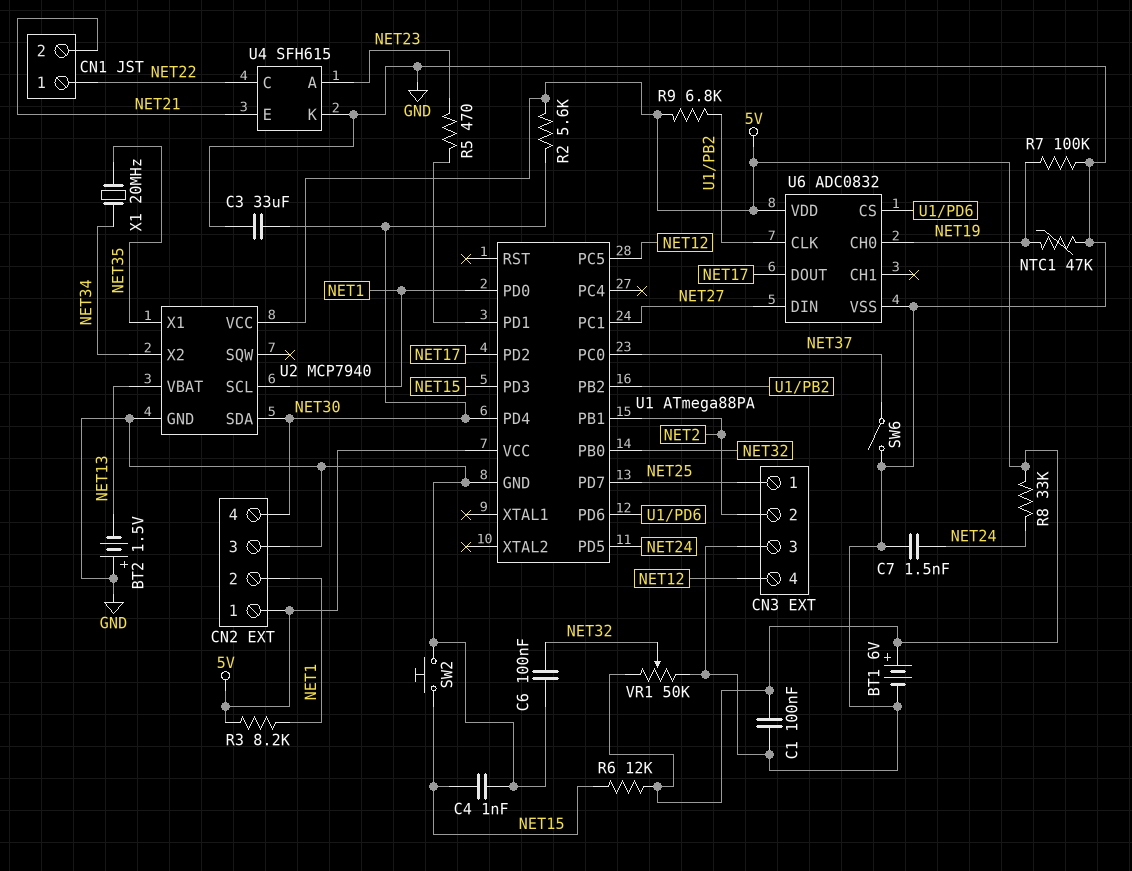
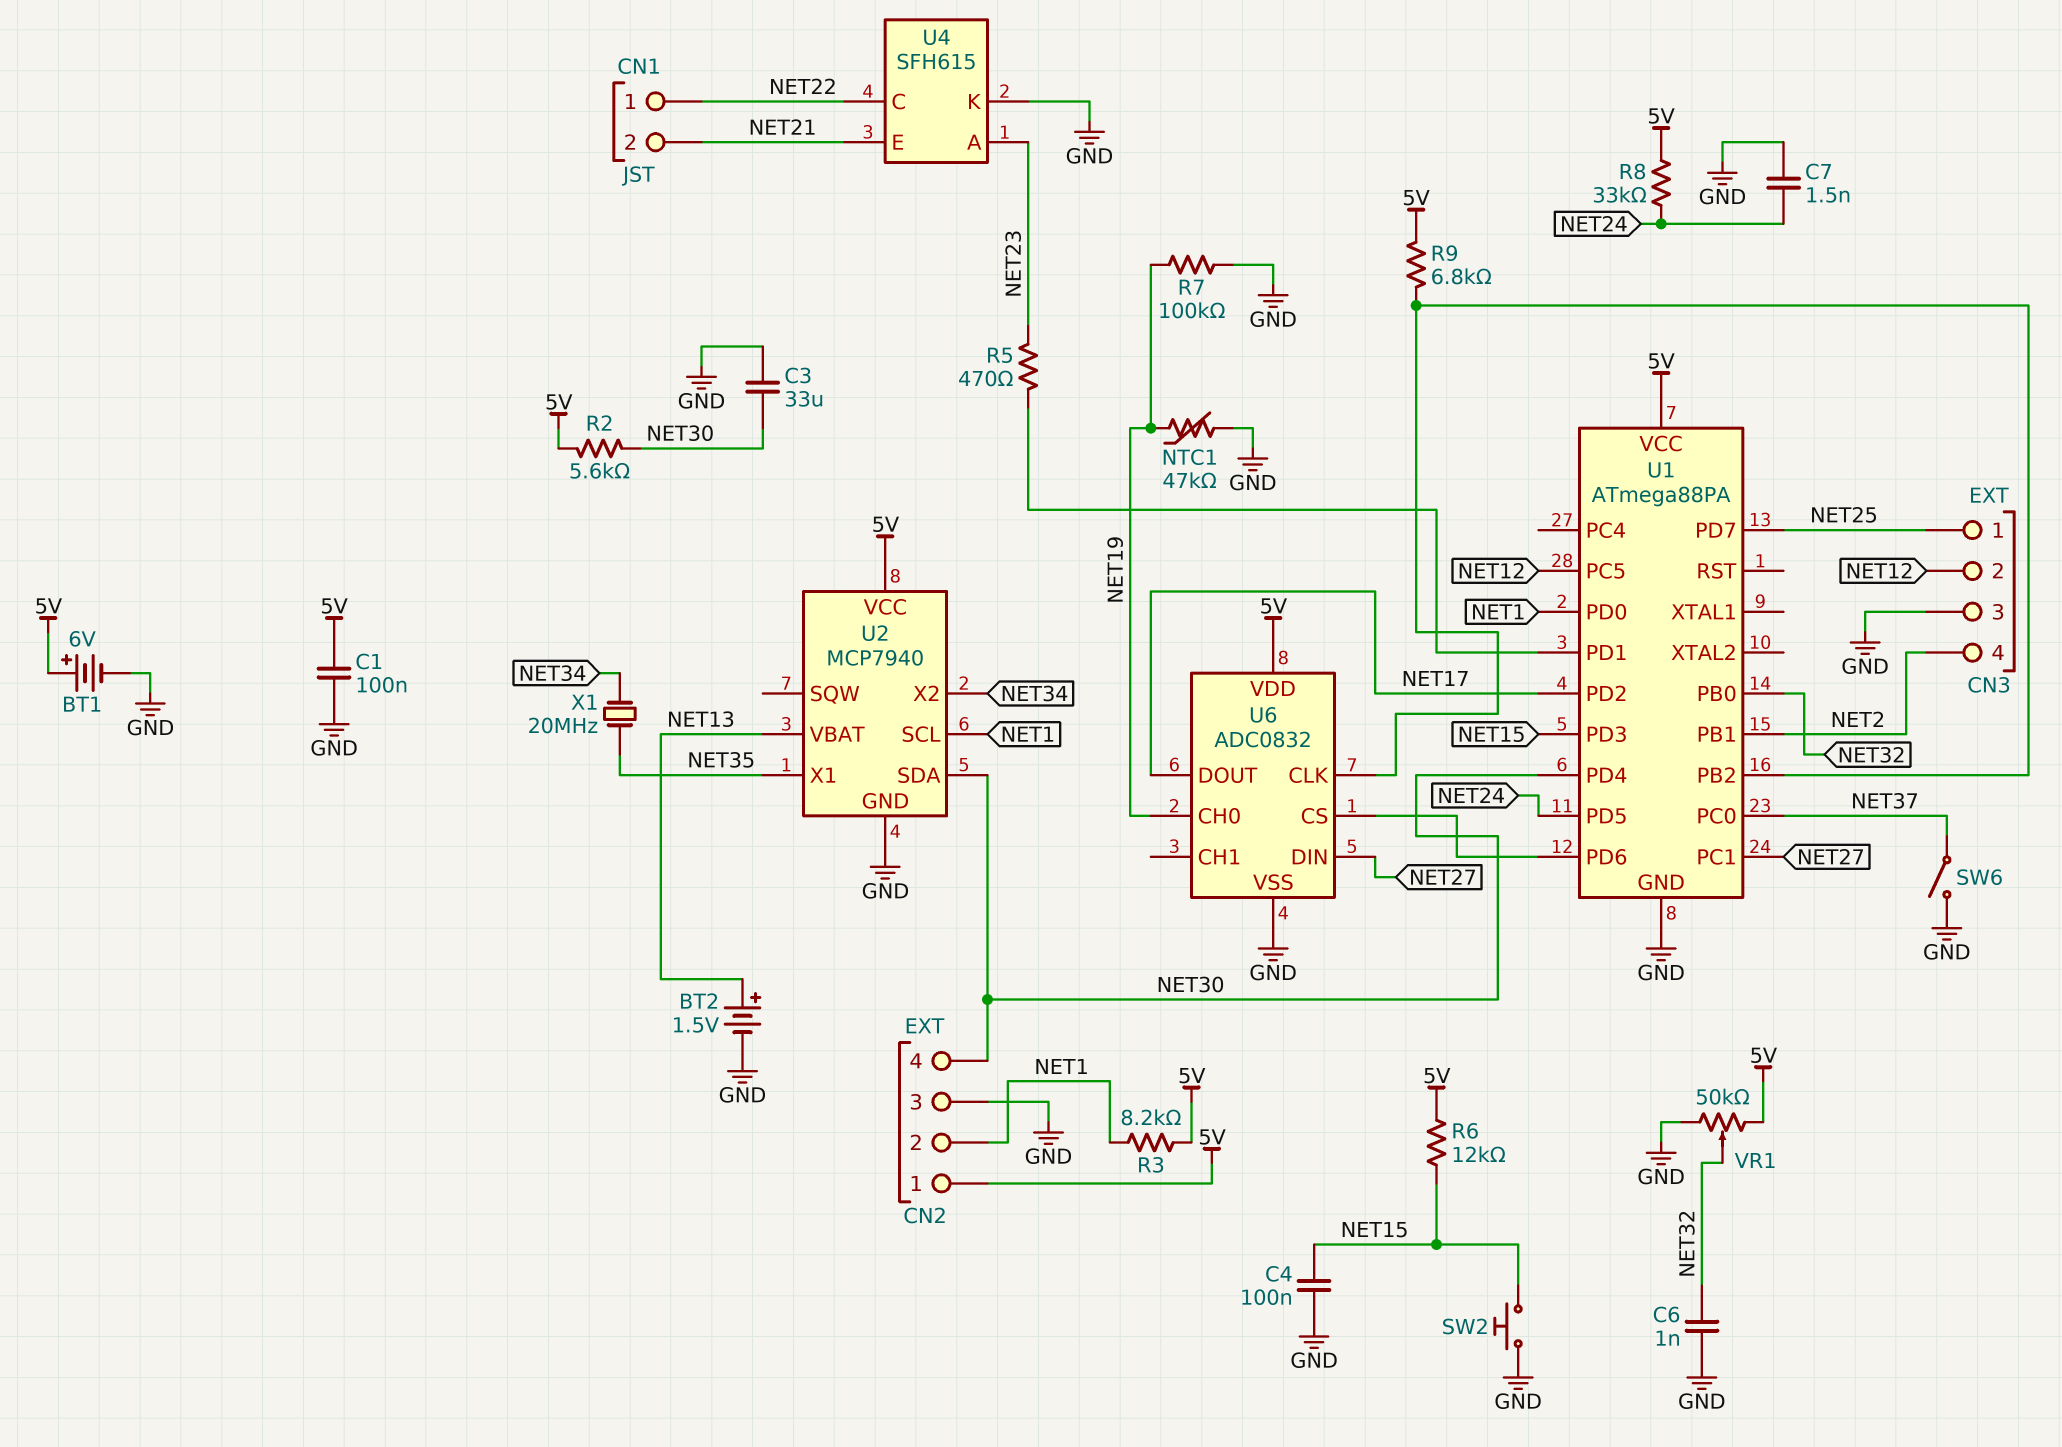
BT2: 1.5V (plus GND, minus NET13) -> 1.5V (plus NET13, minus GND)
C4: 1nF (GND, NET15) -> 100nF (GND, NET15)
C6: 100nF (GND, NET32) -> 1nF (GND, NET32)
CN3 pin 2: NET2 -> NET12
CN3 pin 4: NET12 -> NET2

